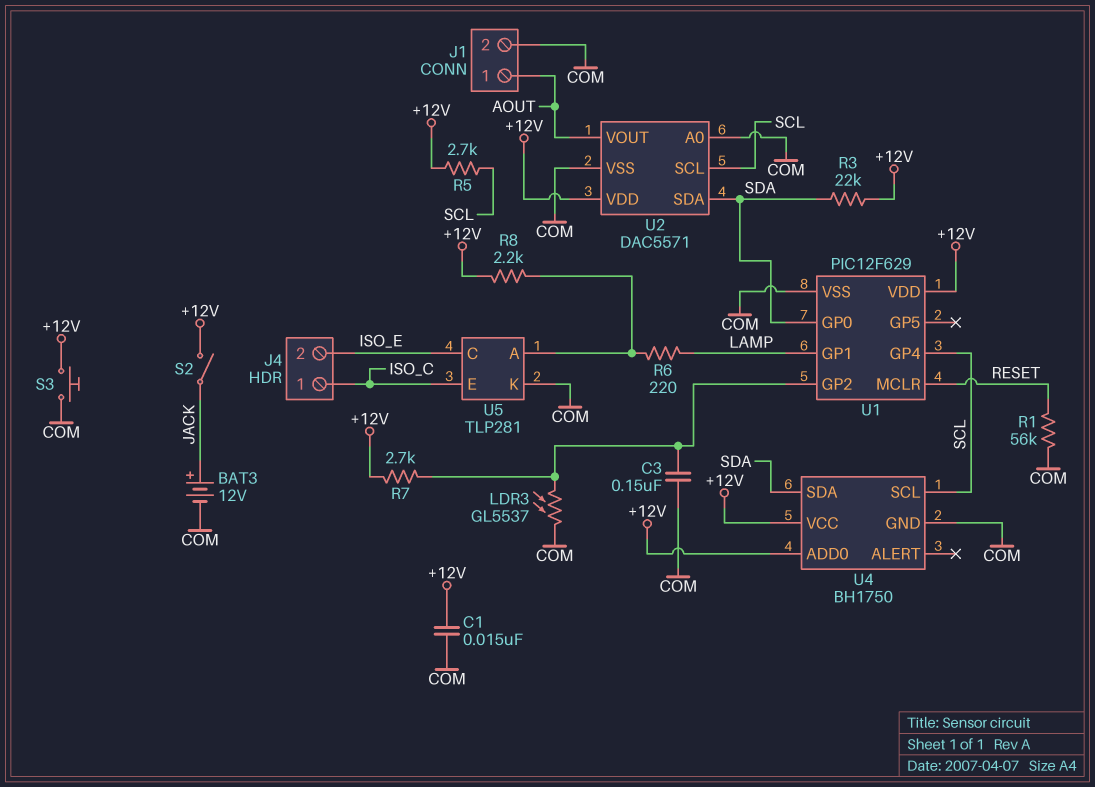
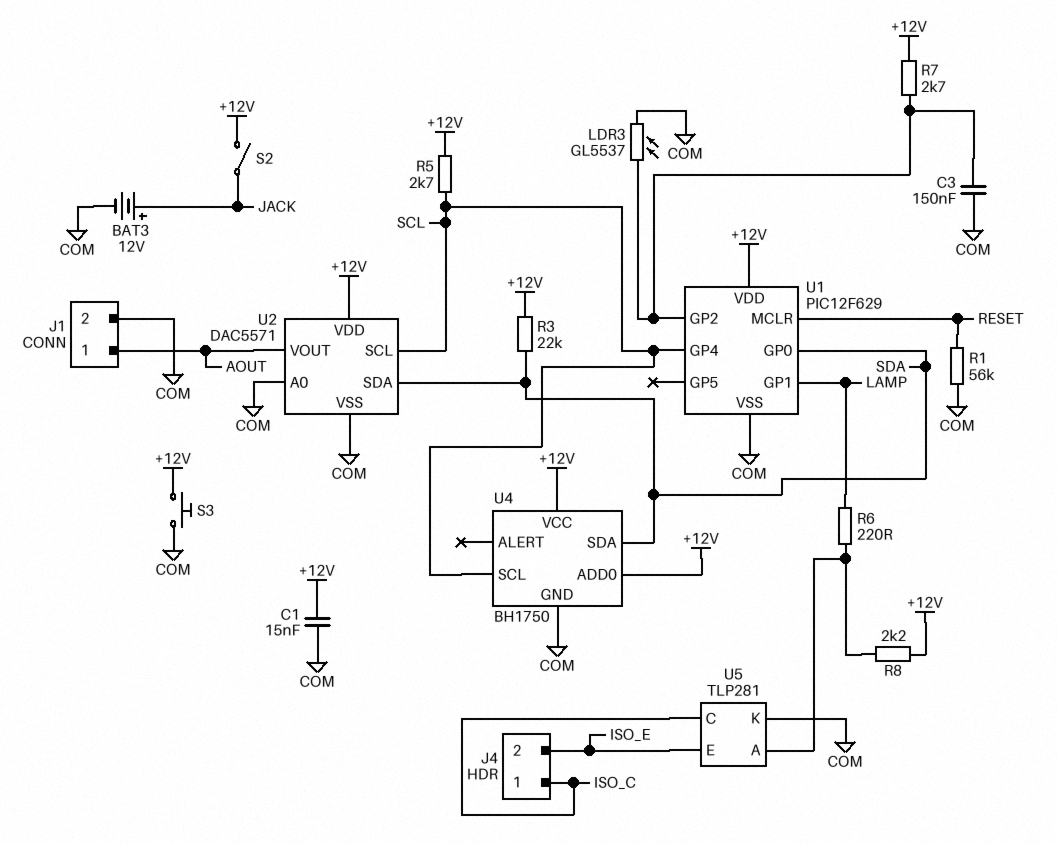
U5 pin C: ISO_E -> ISO_C
U5 pin E: ISO_C -> ISO_E

